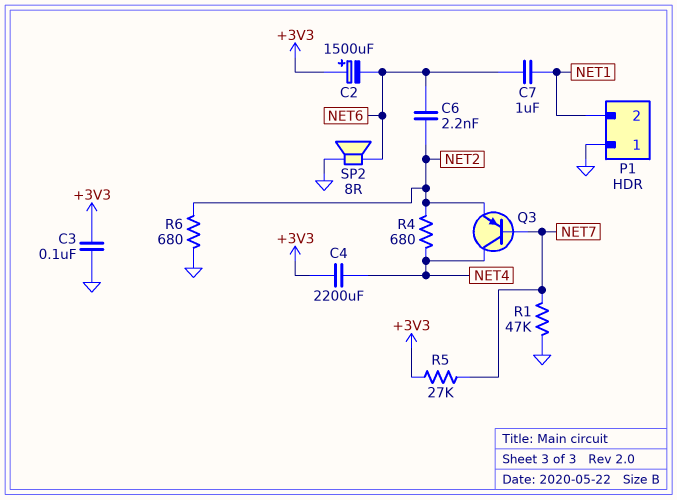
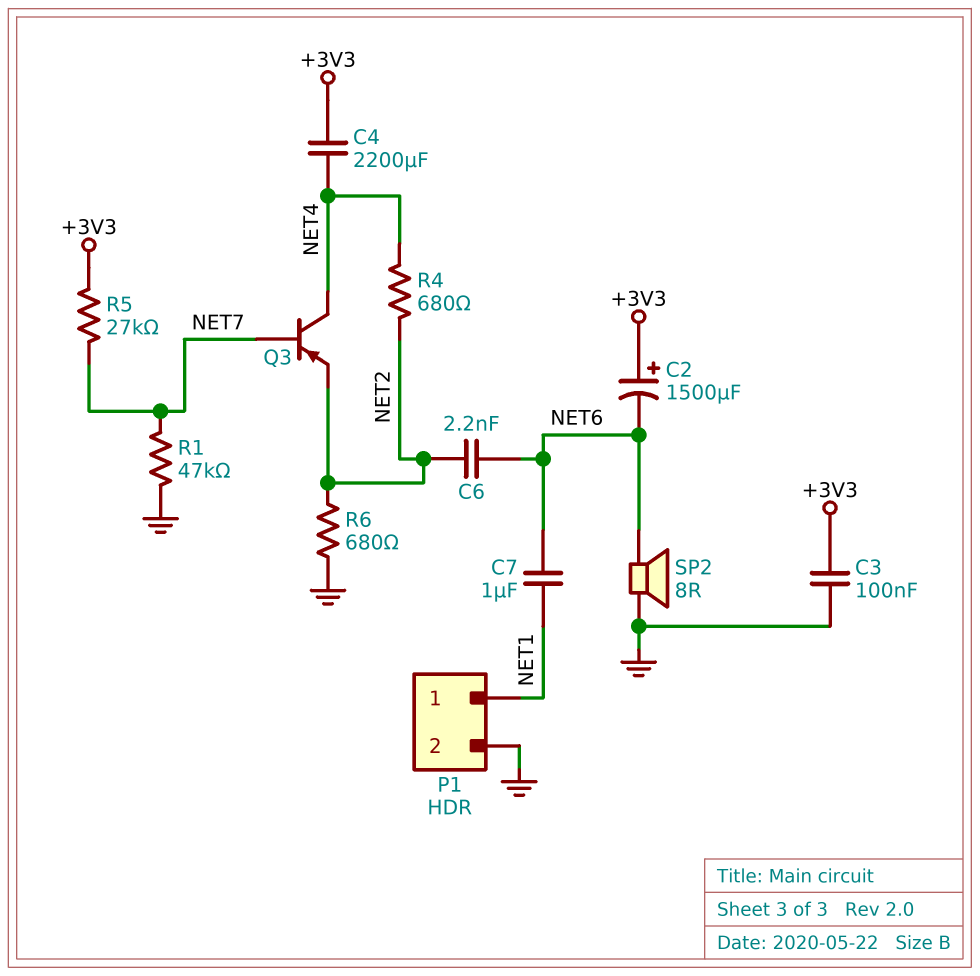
P1 pin 1: GND -> NET1
P1 pin 2: NET1 -> GND

